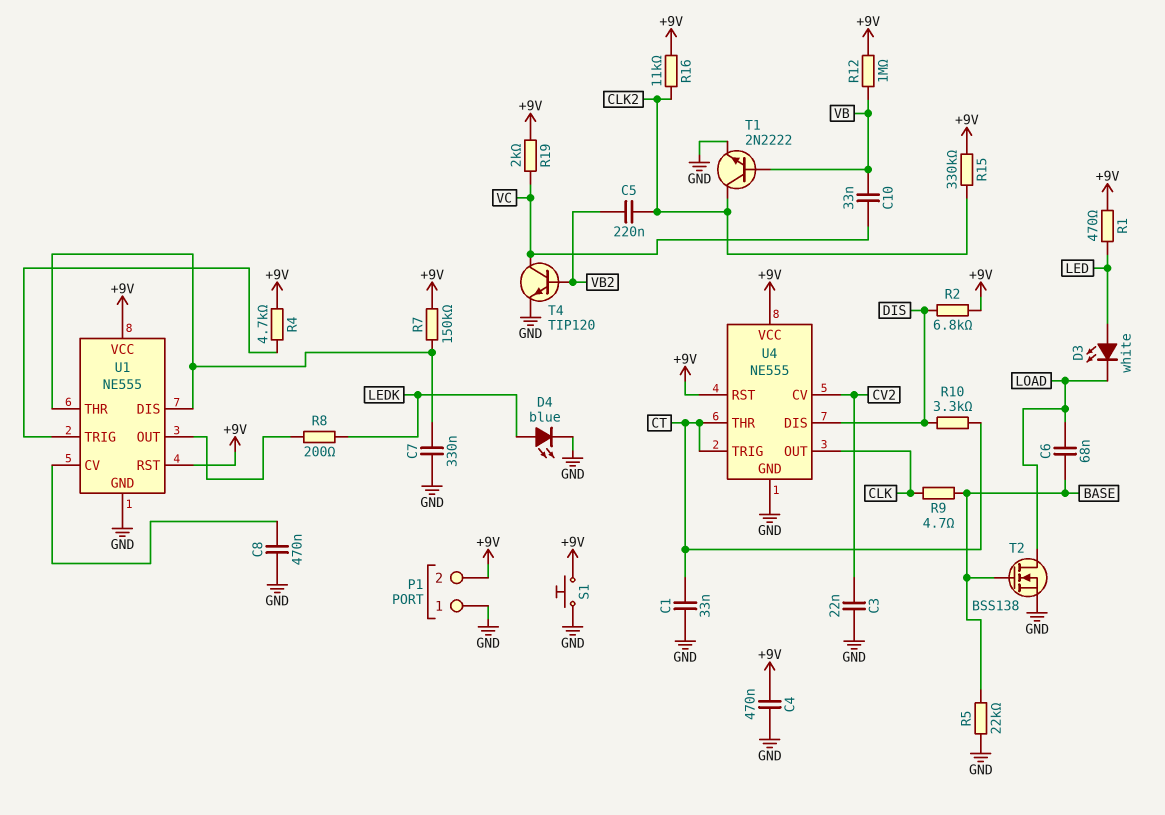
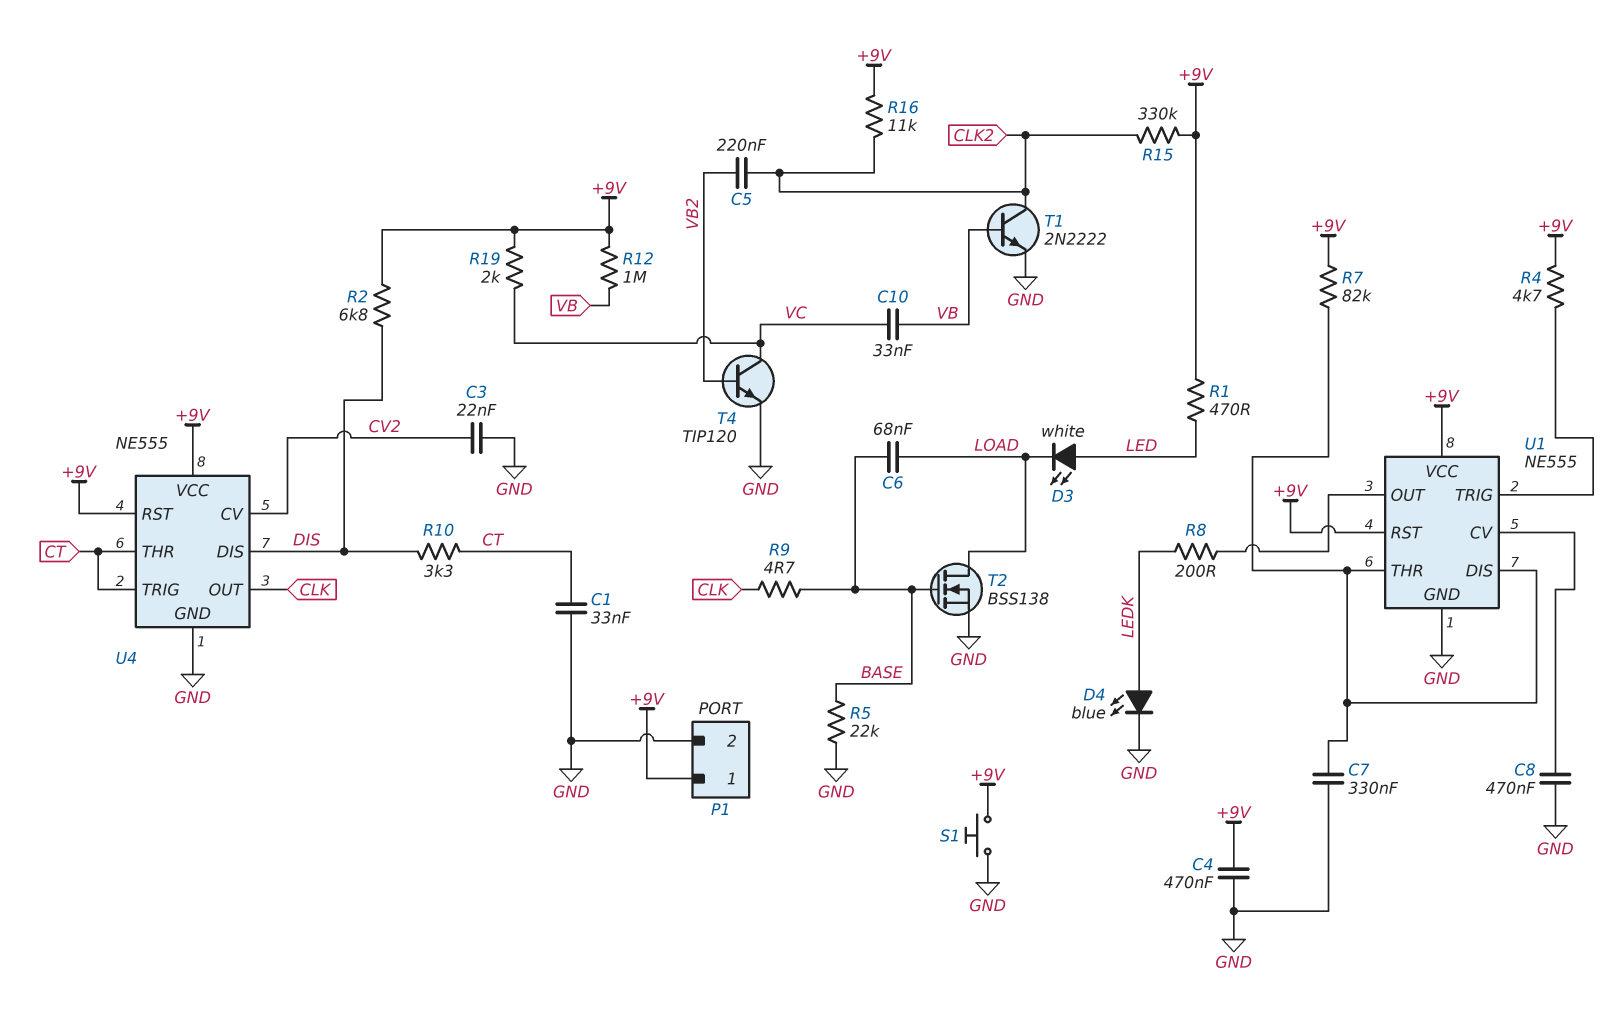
P1 pin 1: GND -> +9V
P1 pin 2: +9V -> GND
R7: 150k (+9V, U1/DIS) -> 82k (+9V, U1/DIS)

